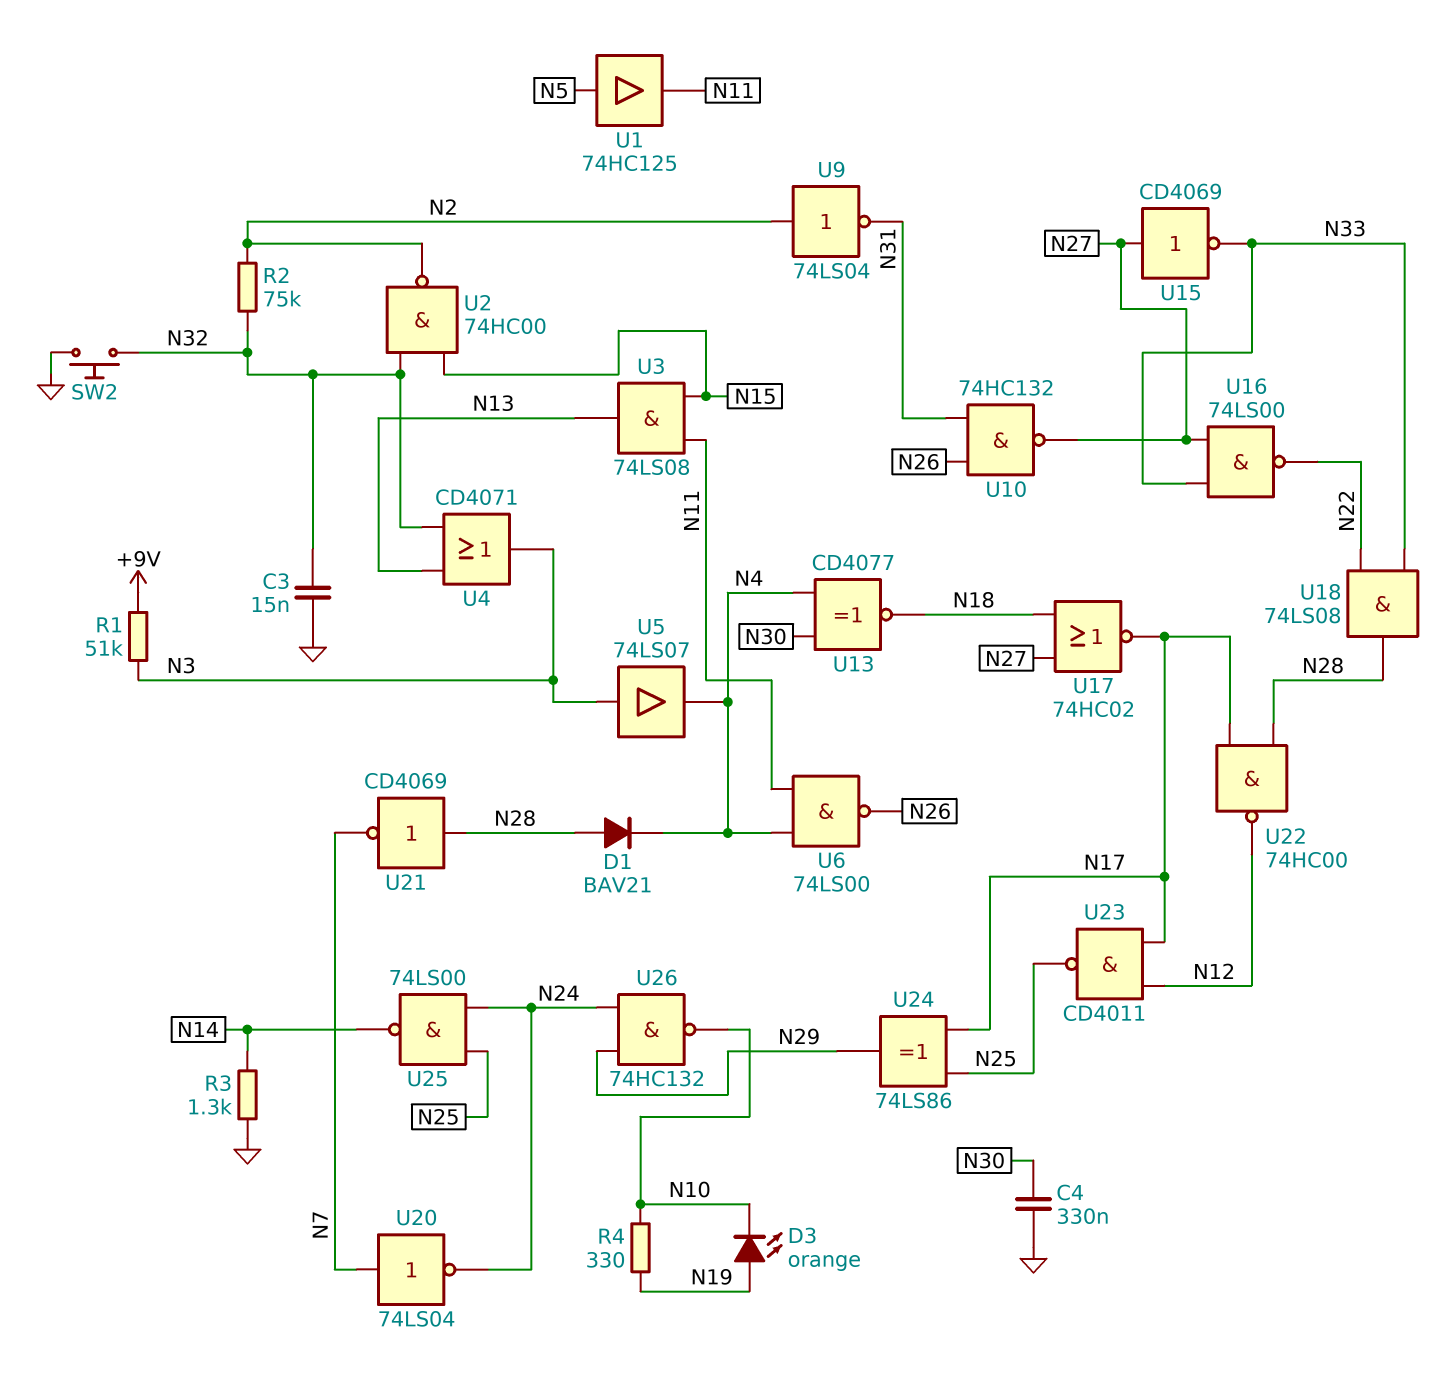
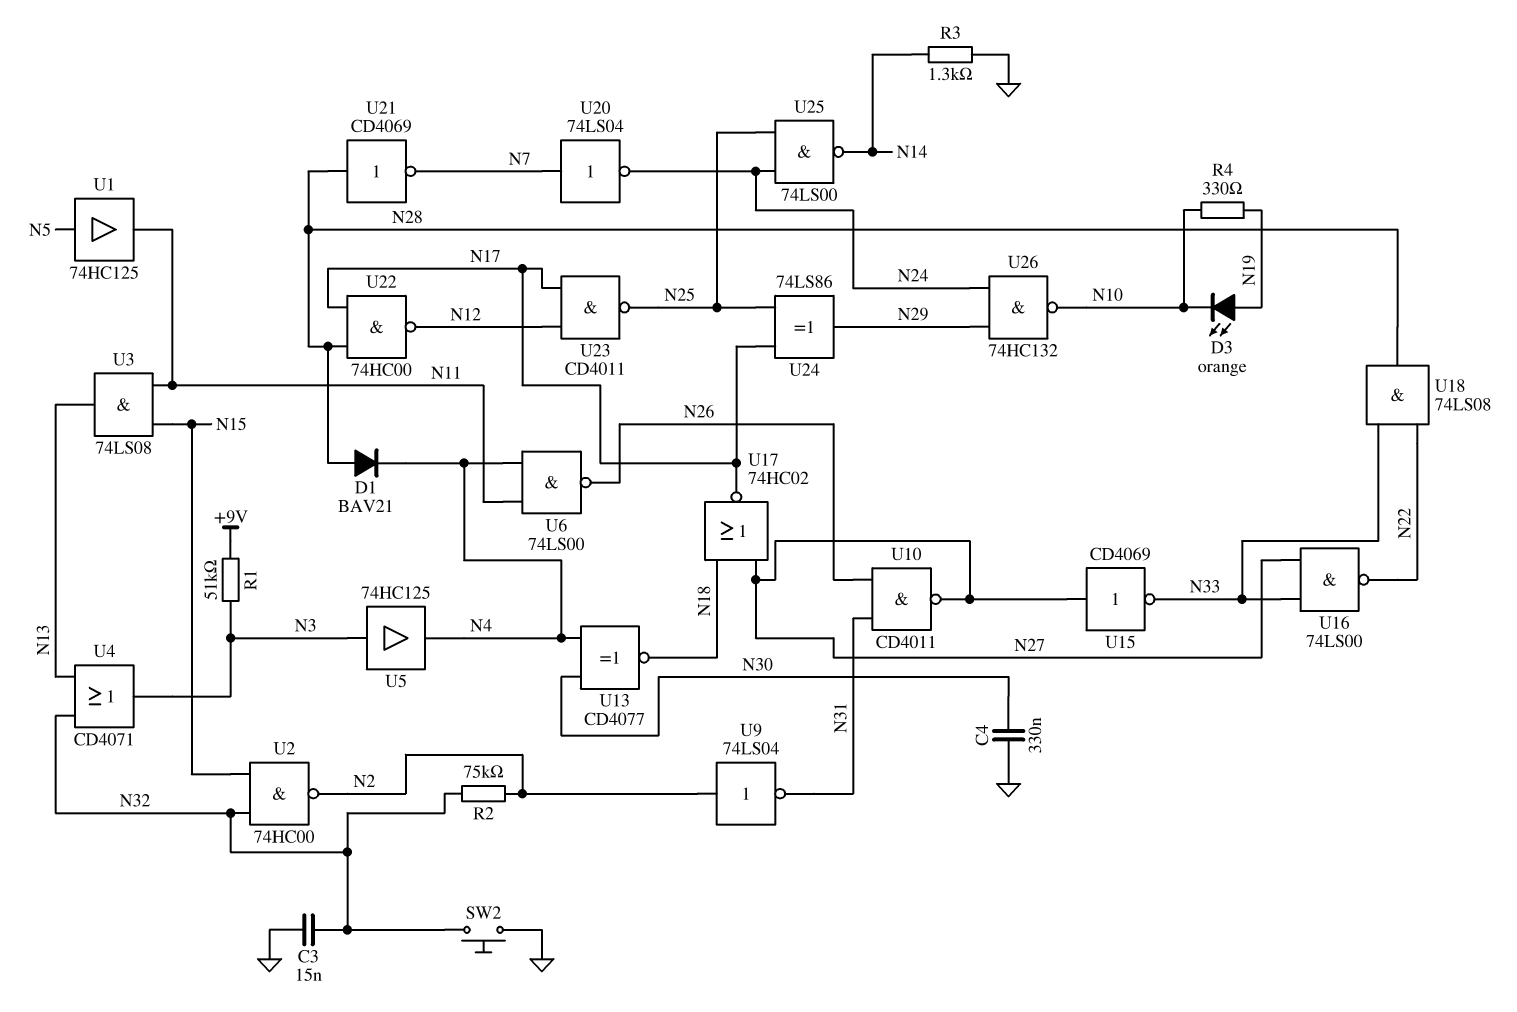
U5: buffer 74LS07 (in N3, out N4) -> buffer 74HC125 (in N3, out N4)
U10: NAND 74HC132 (in N26, in N31, out N27) -> NAND CD4011 (in N26, in N31, out N27)

